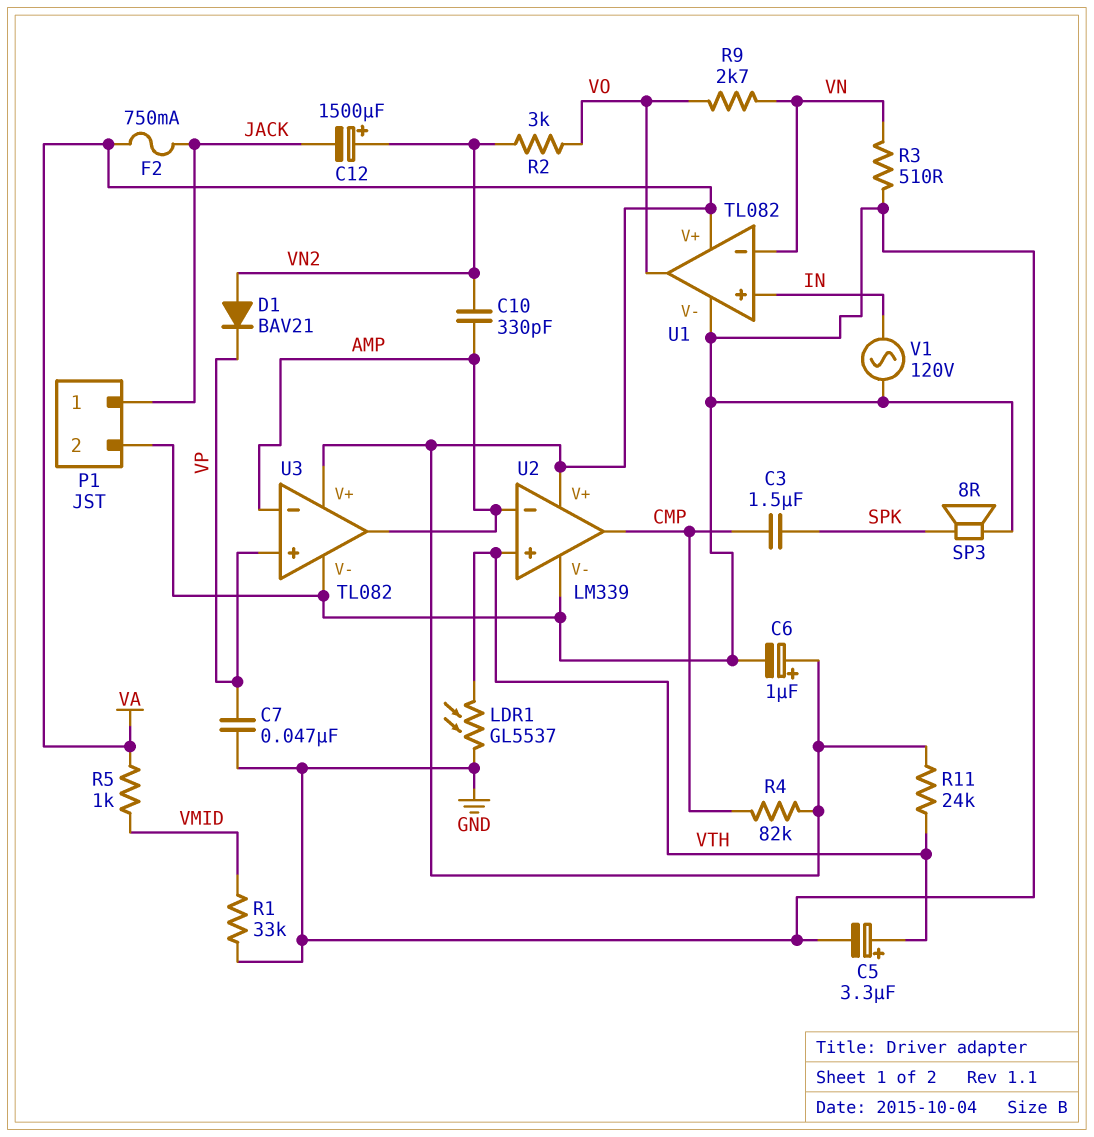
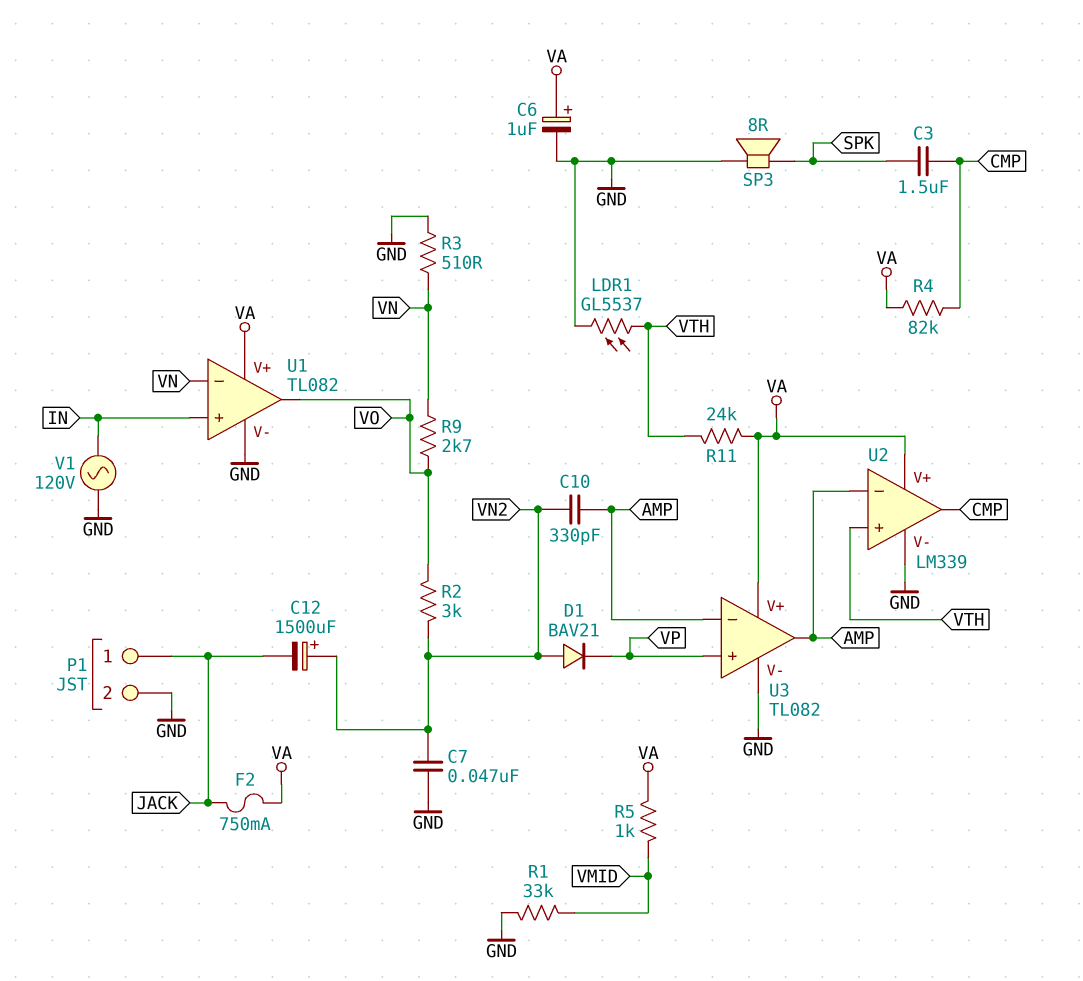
C5: 3.3uF (plus VTH, minus GND) -> none
C7: 47nF (GND, VP) -> 47nF (GND, VN2)

